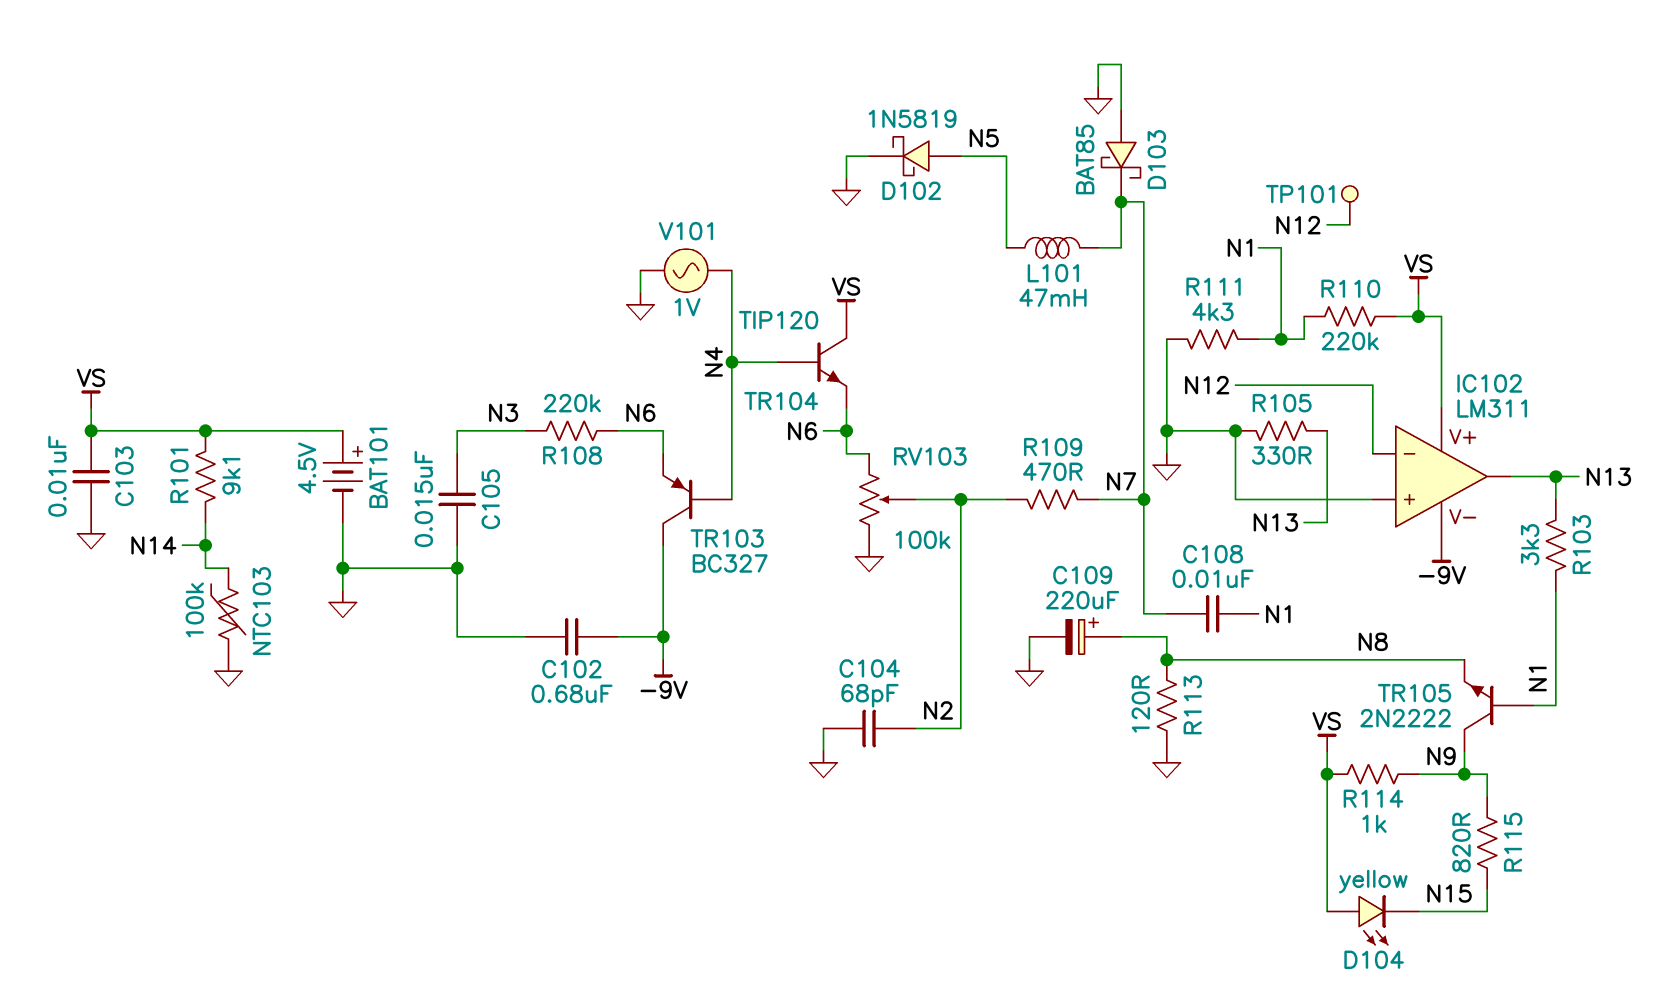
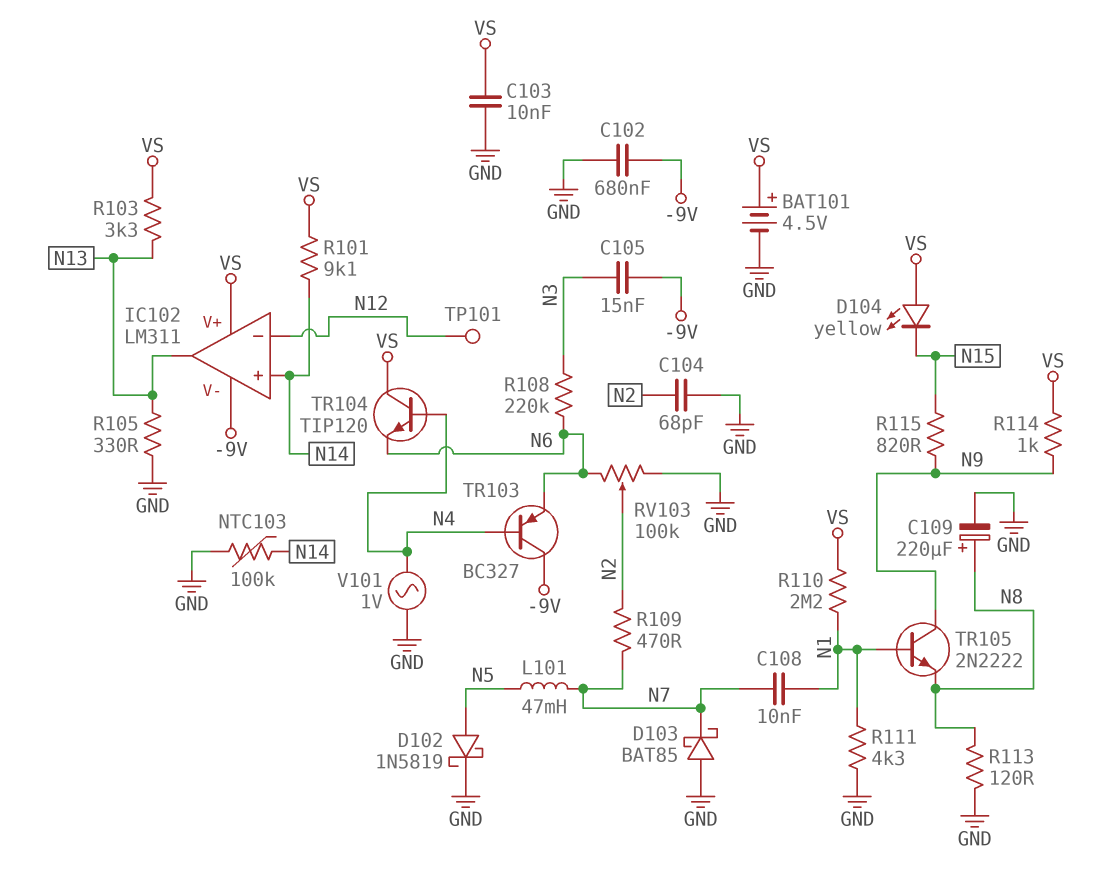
C105: 15nF (GND, N3) -> 15nF (-9V, N3)
IC102 pin in+: GND -> N14
R103: 3.3k (N1, N13) -> 3.3k (N13, VS)
R110: 220k (N1, VS) -> 2.2M (N1, VS)

